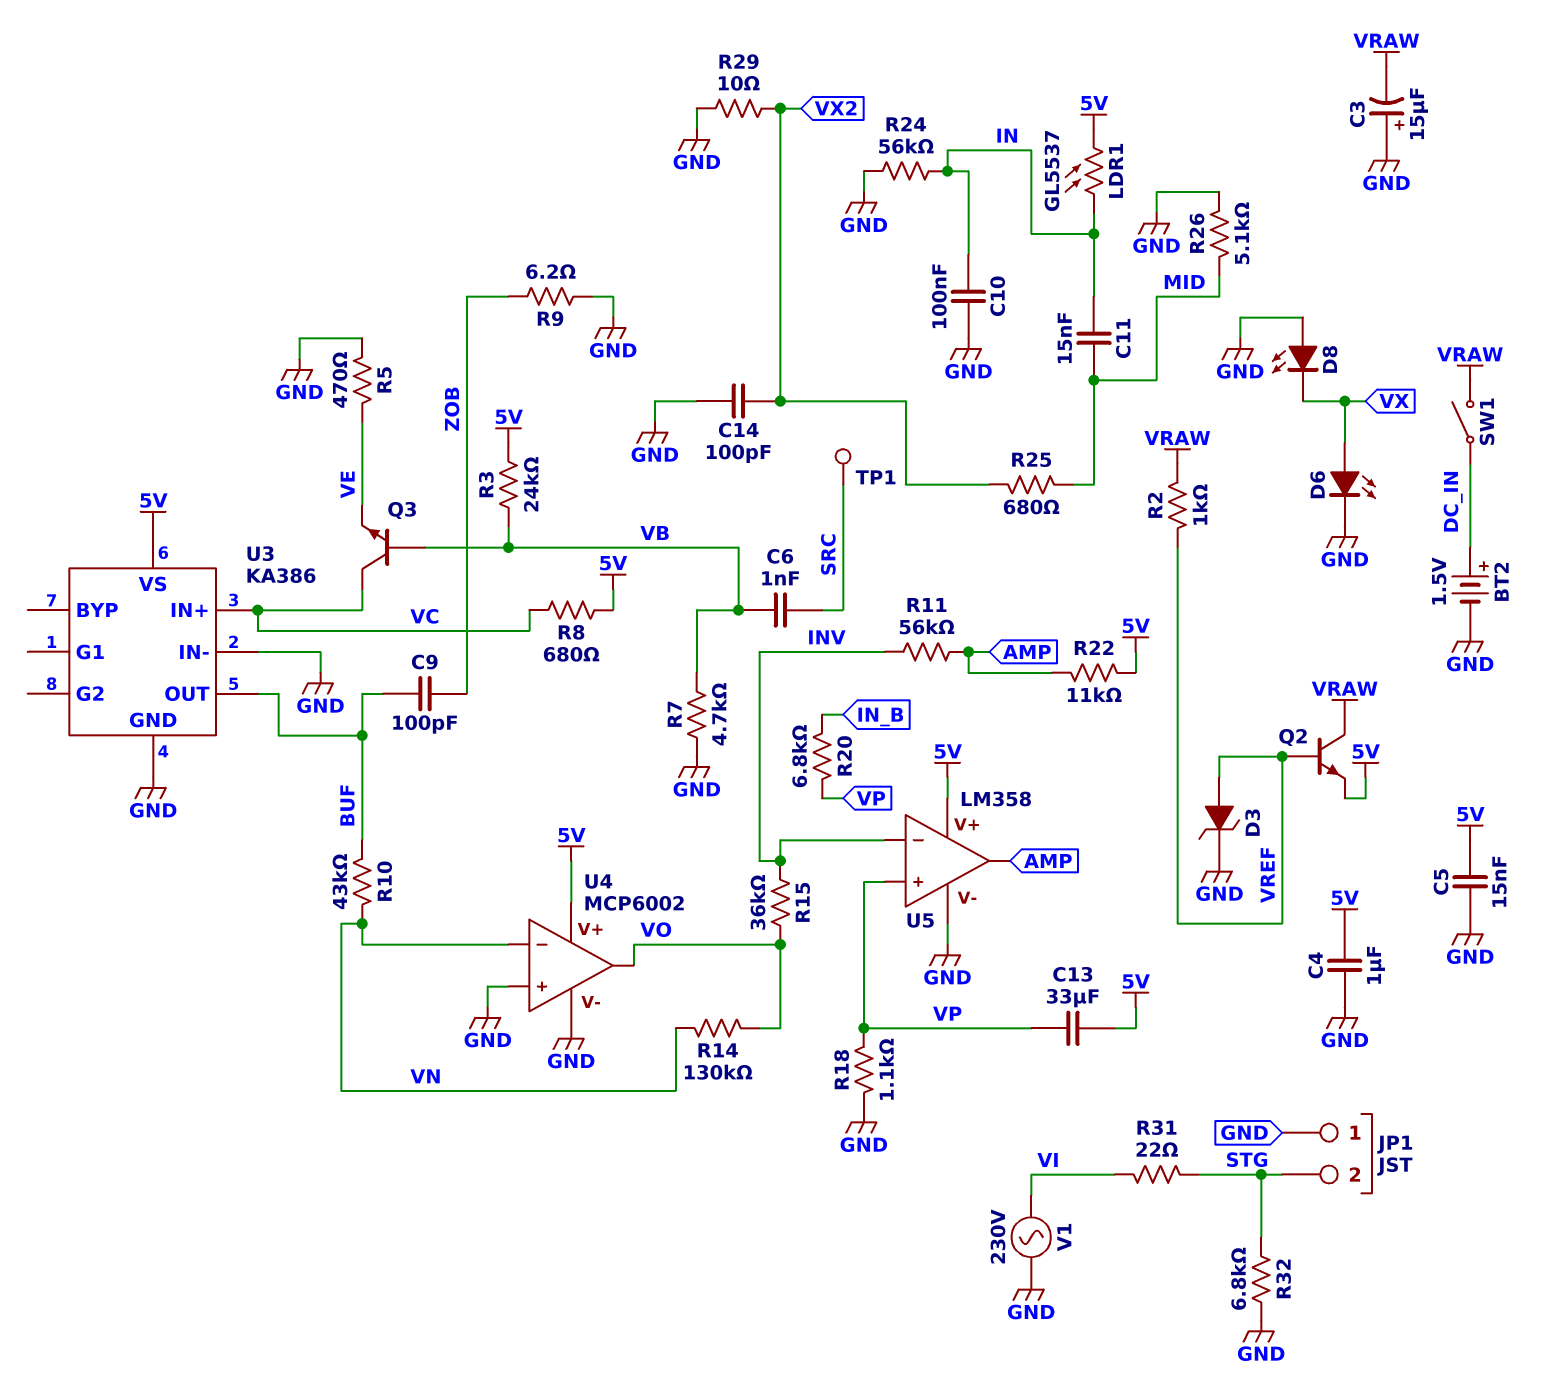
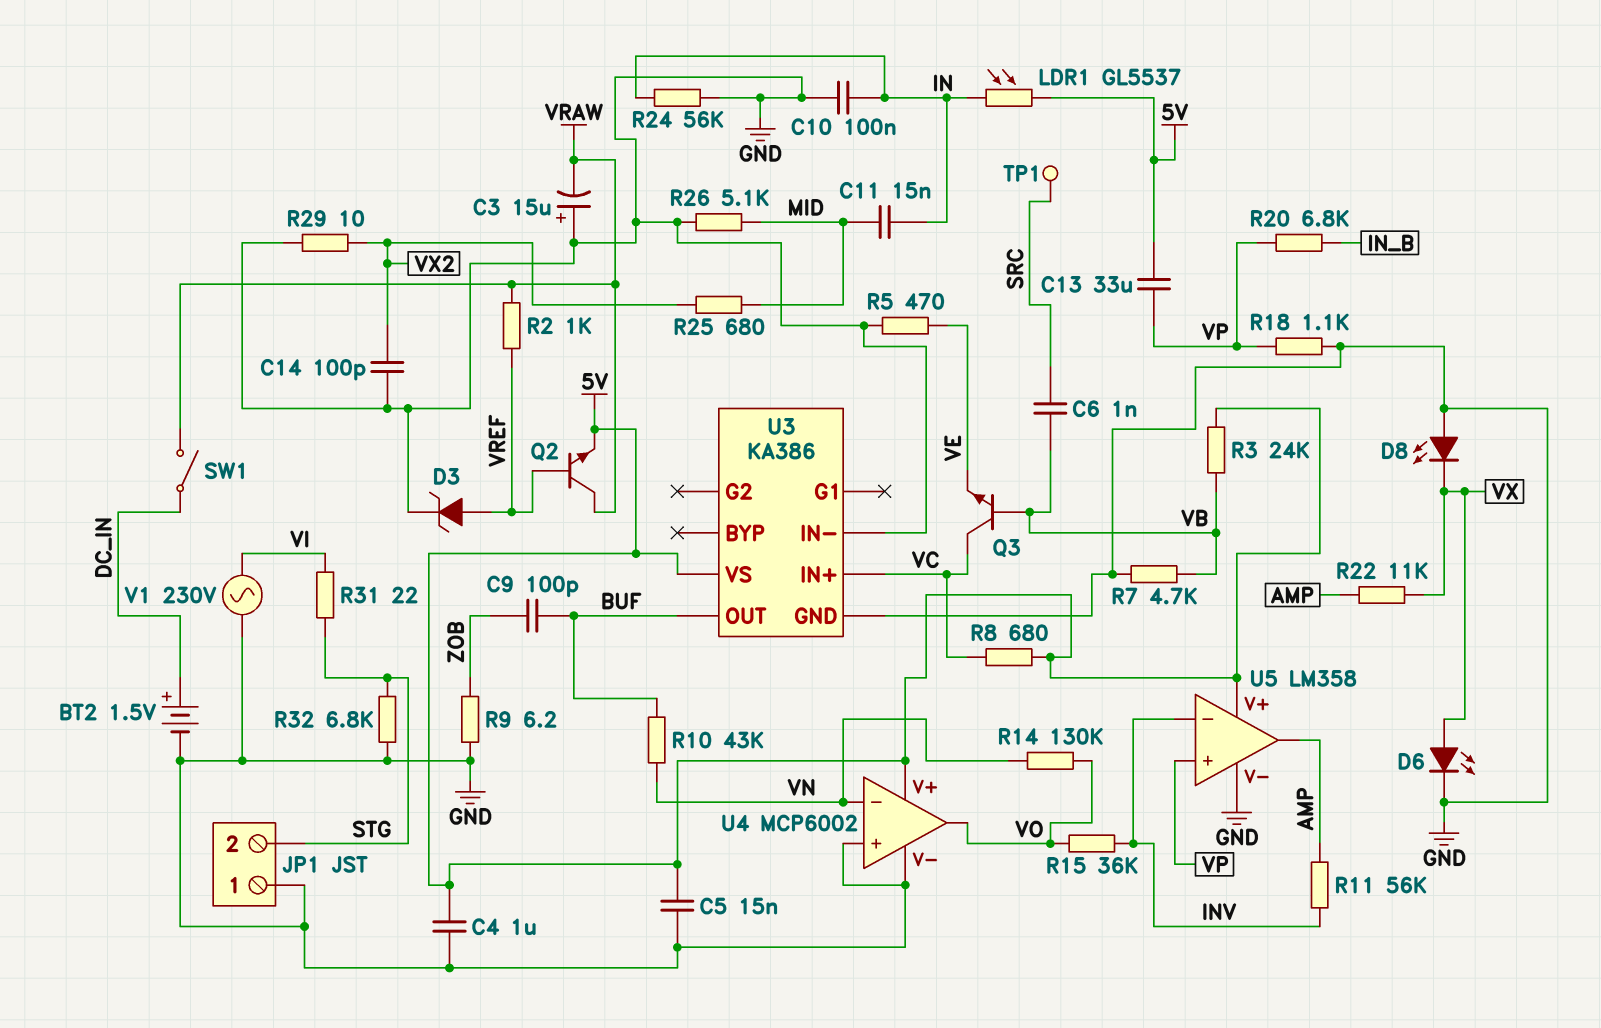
R22: 11k (5V, AMP) -> 11k (AMP, VX)

